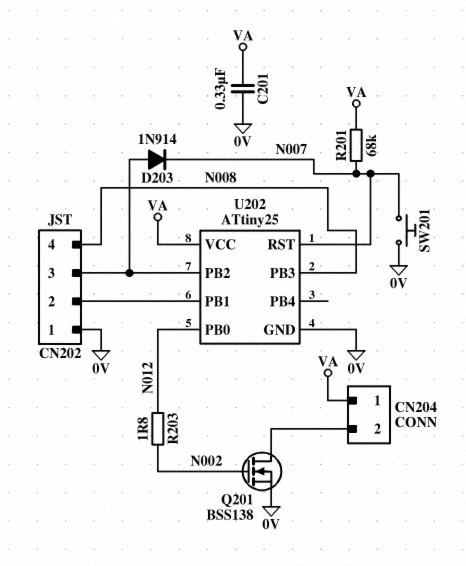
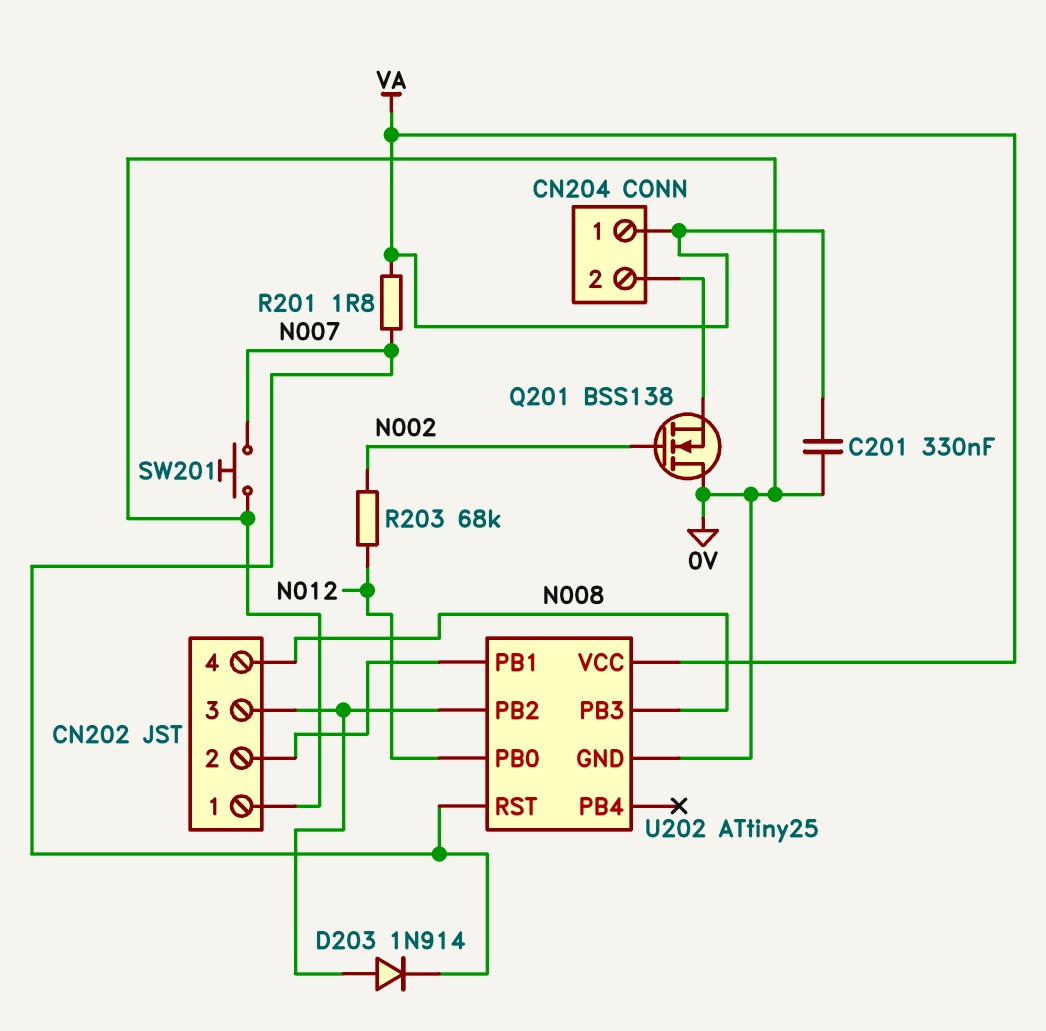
Q201: NMOS BSS138 (G N002, D CN204/2, S 0V) -> NMOS BSS138 (G N002, D 0V, S CN204/2)
R201: 68k (N007, VA) -> 1.8 (N007, VA)
R203: 1.8 (N002, N012) -> 68k (N002, N012)

